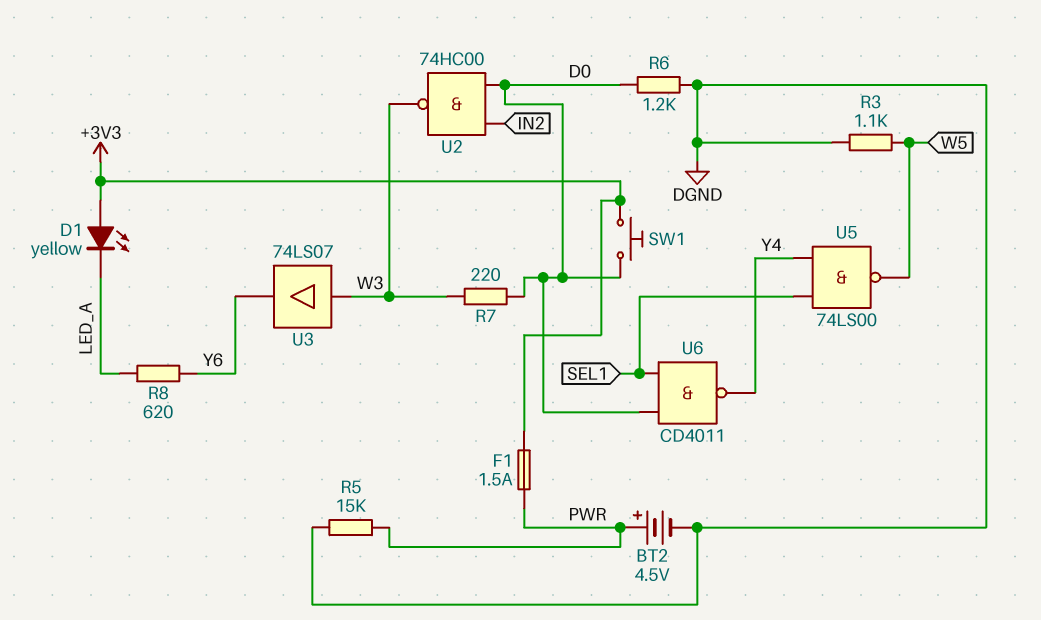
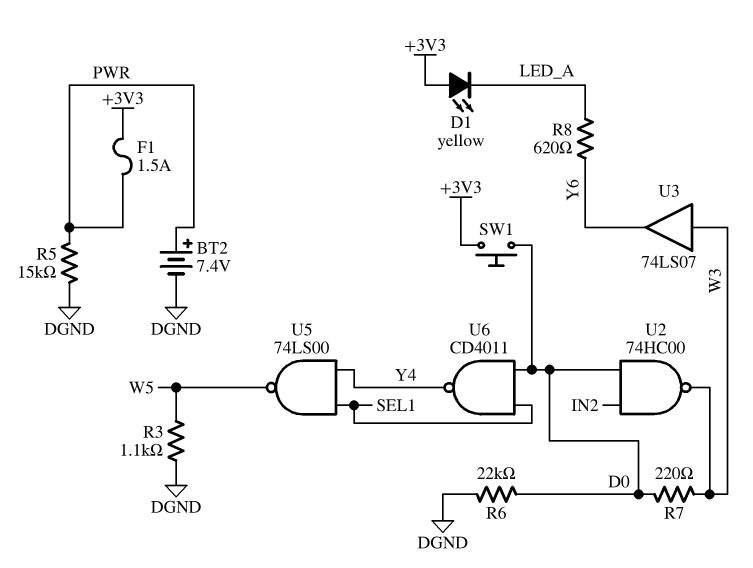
BT2: 4.5V (plus PWR, minus DGND) -> 7.4V (plus PWR, minus DGND)
R6: 1.2k (D0, DGND) -> 22k (D0, DGND)

